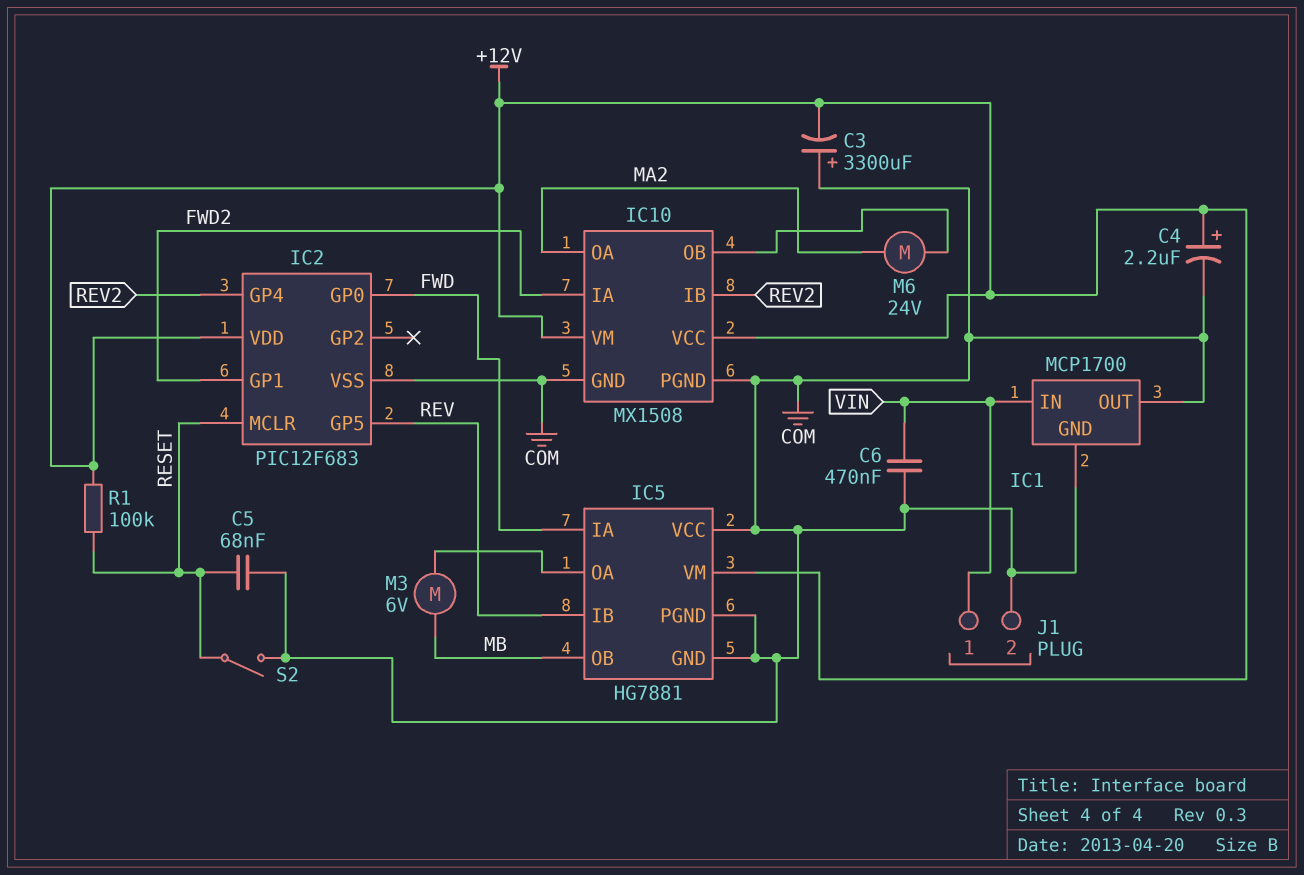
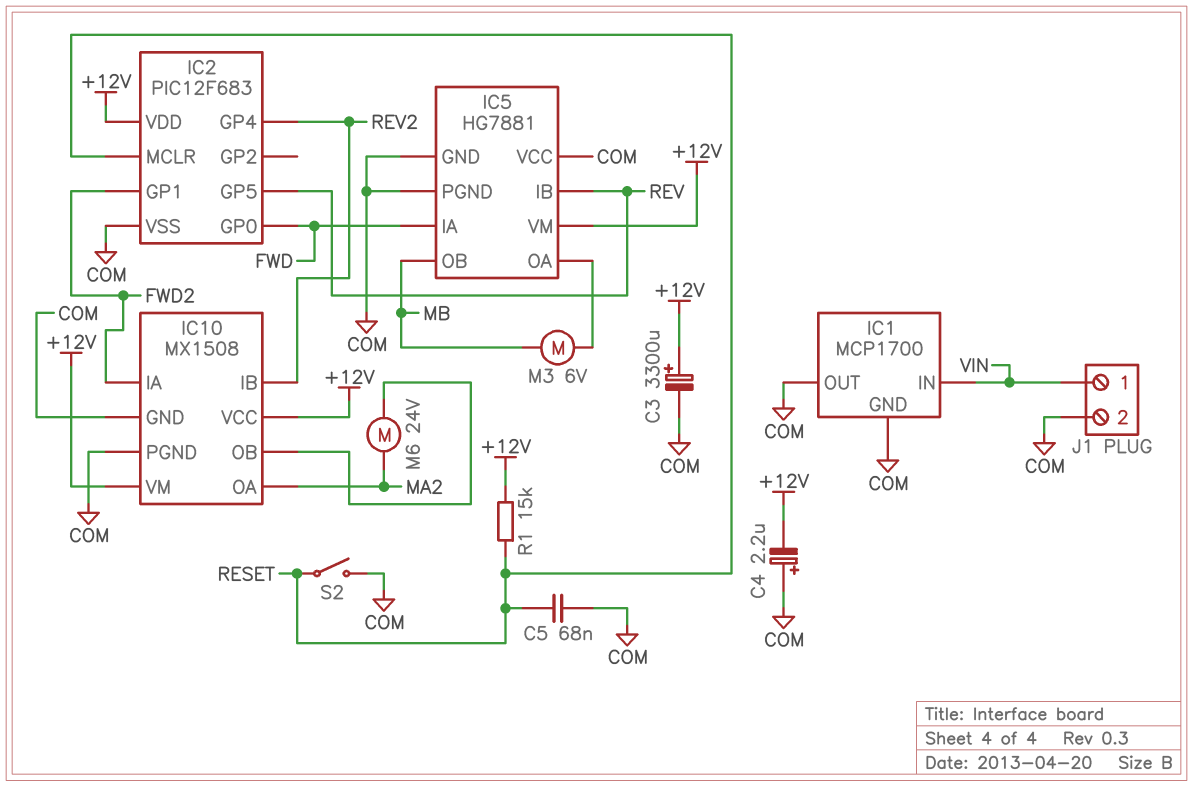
C3: 3300uF (plus COM, minus +12V) -> 3300uF (plus +12V, minus COM)
C4: 2.2uF (plus +12V, minus COM) -> 2.2uF (plus COM, minus +12V)
C6: 470nF (COM, VIN) -> none
R1: 100k (+12V, RESET) -> 15k (+12V, RESET)

